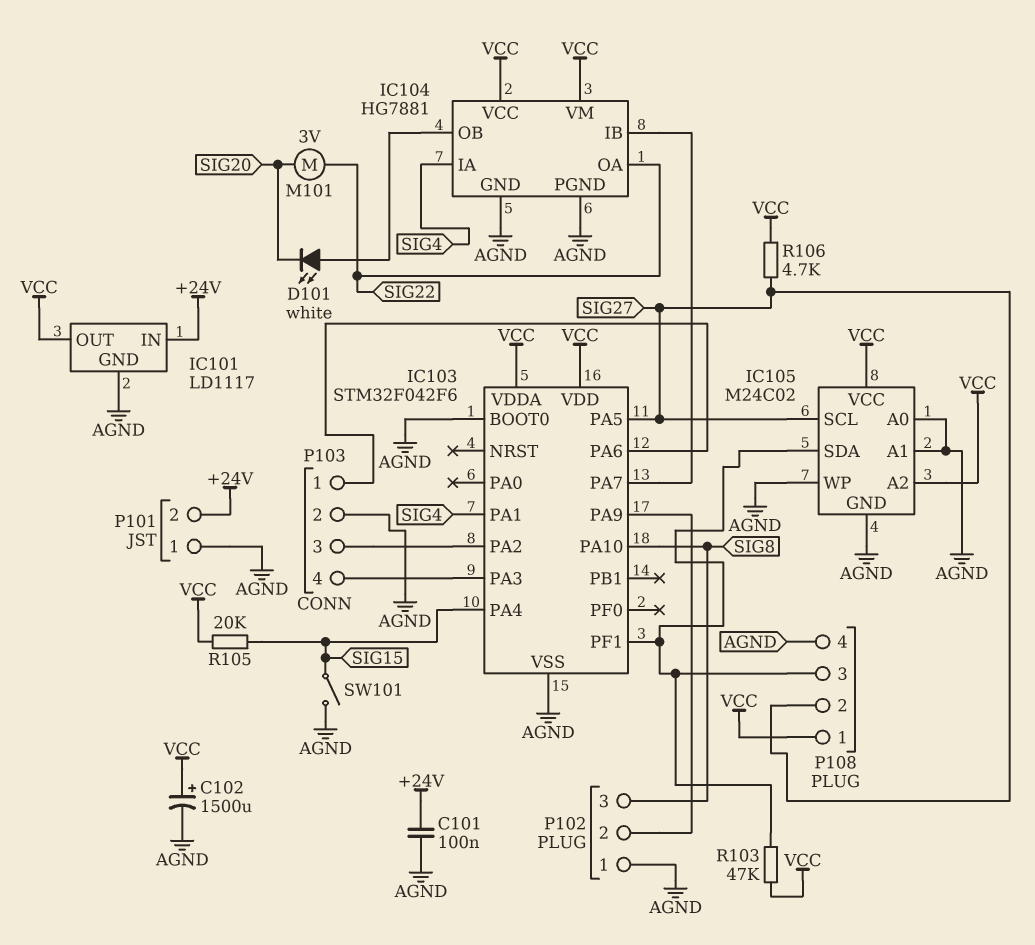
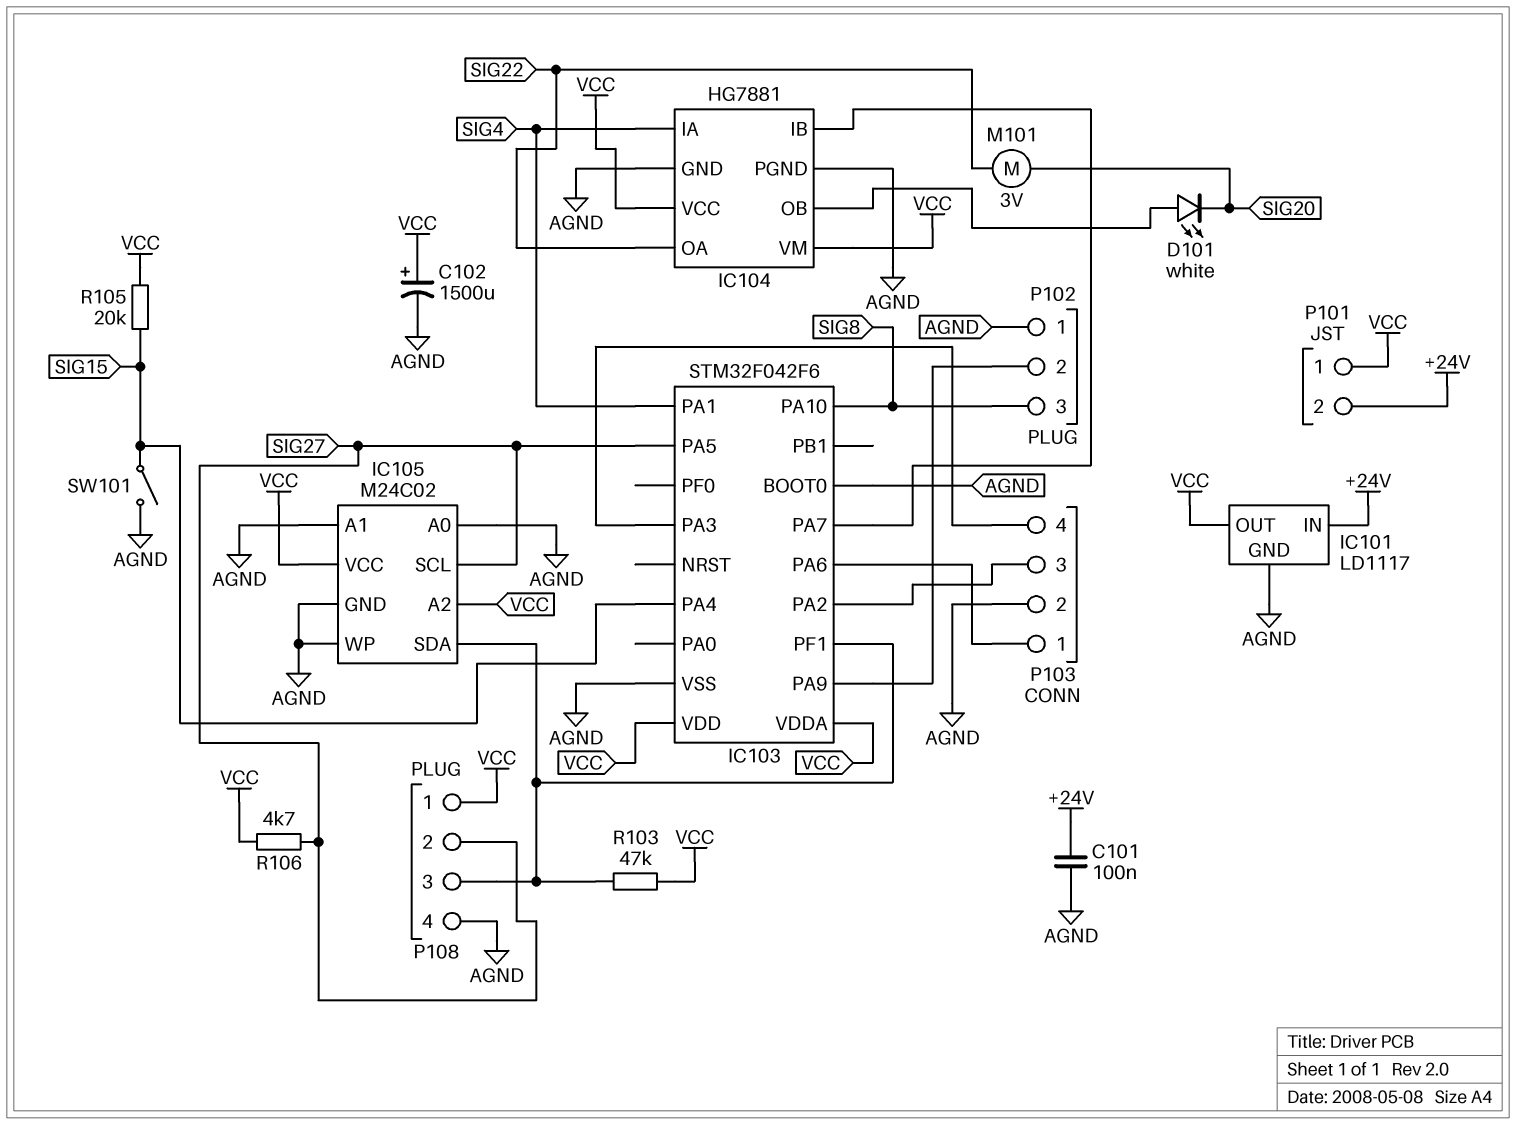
P101 pin 1: AGND -> VCC

